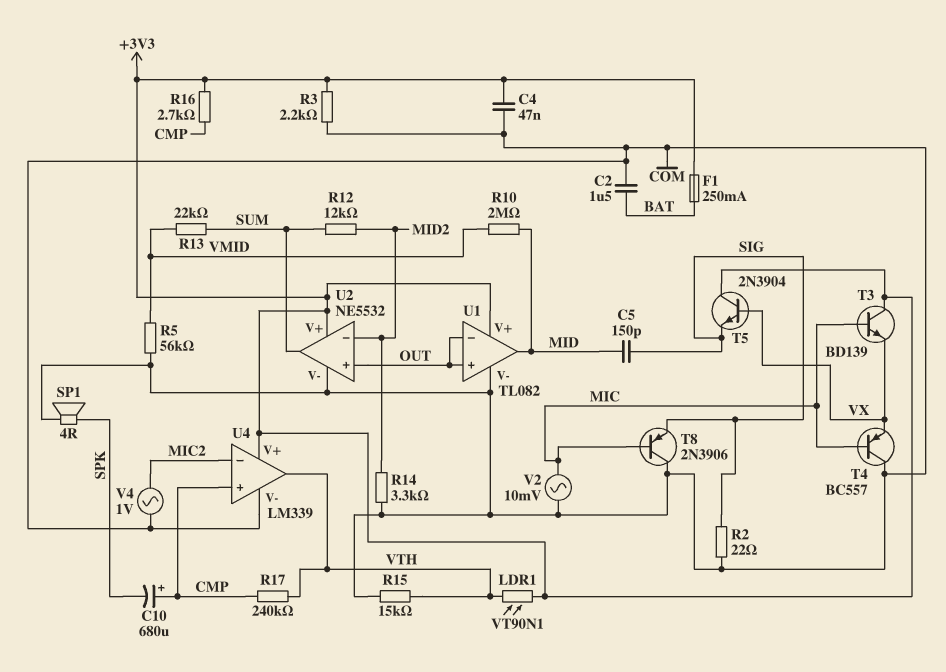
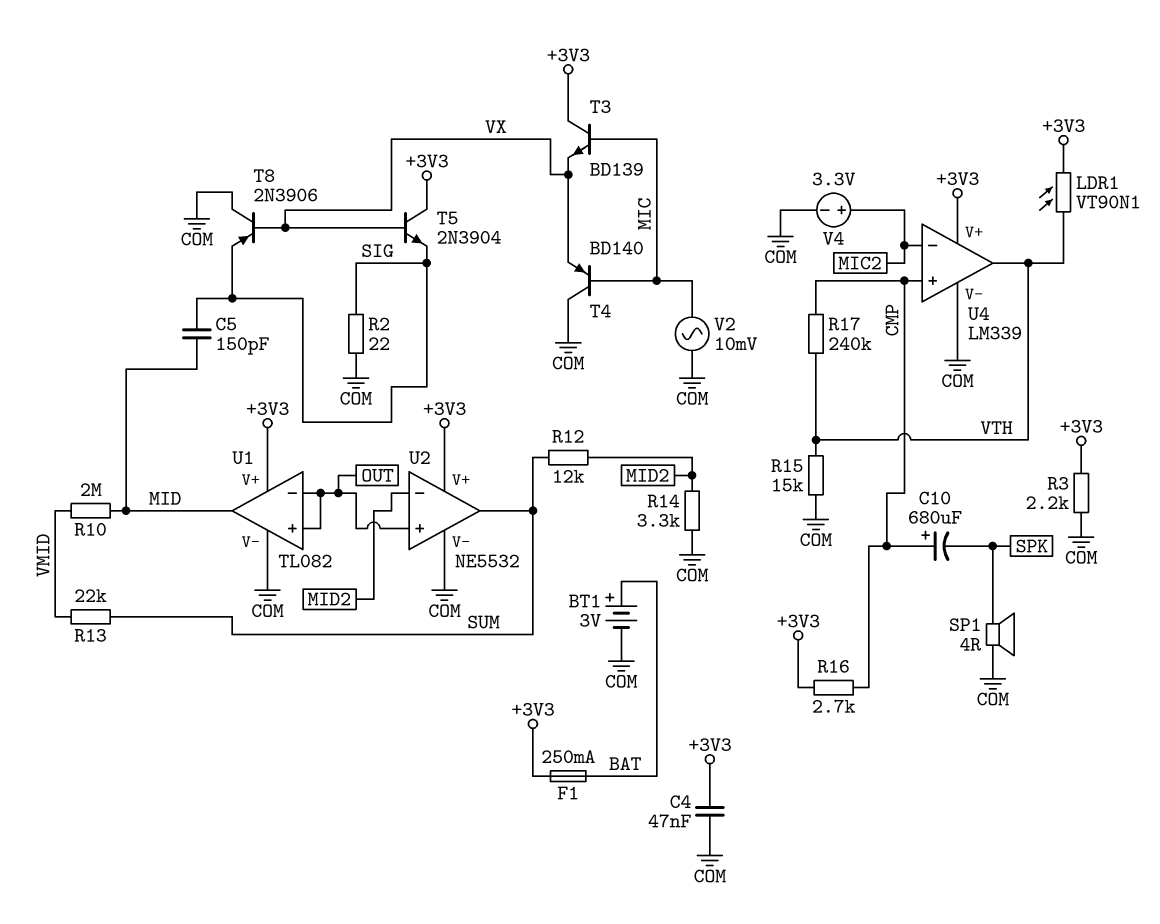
BT1: none -> 3V (plus BAT, minus COM)
C2: 1.5uF (BAT, COM) -> none
R5: 56k (COM, VMID) -> none
T4: PNP BC557 (B MIC, C COM, E VX) -> PNP BD140 (B MIC, C COM, E VX)
T8: PNP 2N3906 (B MIC, C COM, E SIG) -> PNP 2N3906 (B VX, C COM, E SIG)
V4: AC 1V (COM, MIC2) -> 3.3V (plus MIC2, minus COM)

